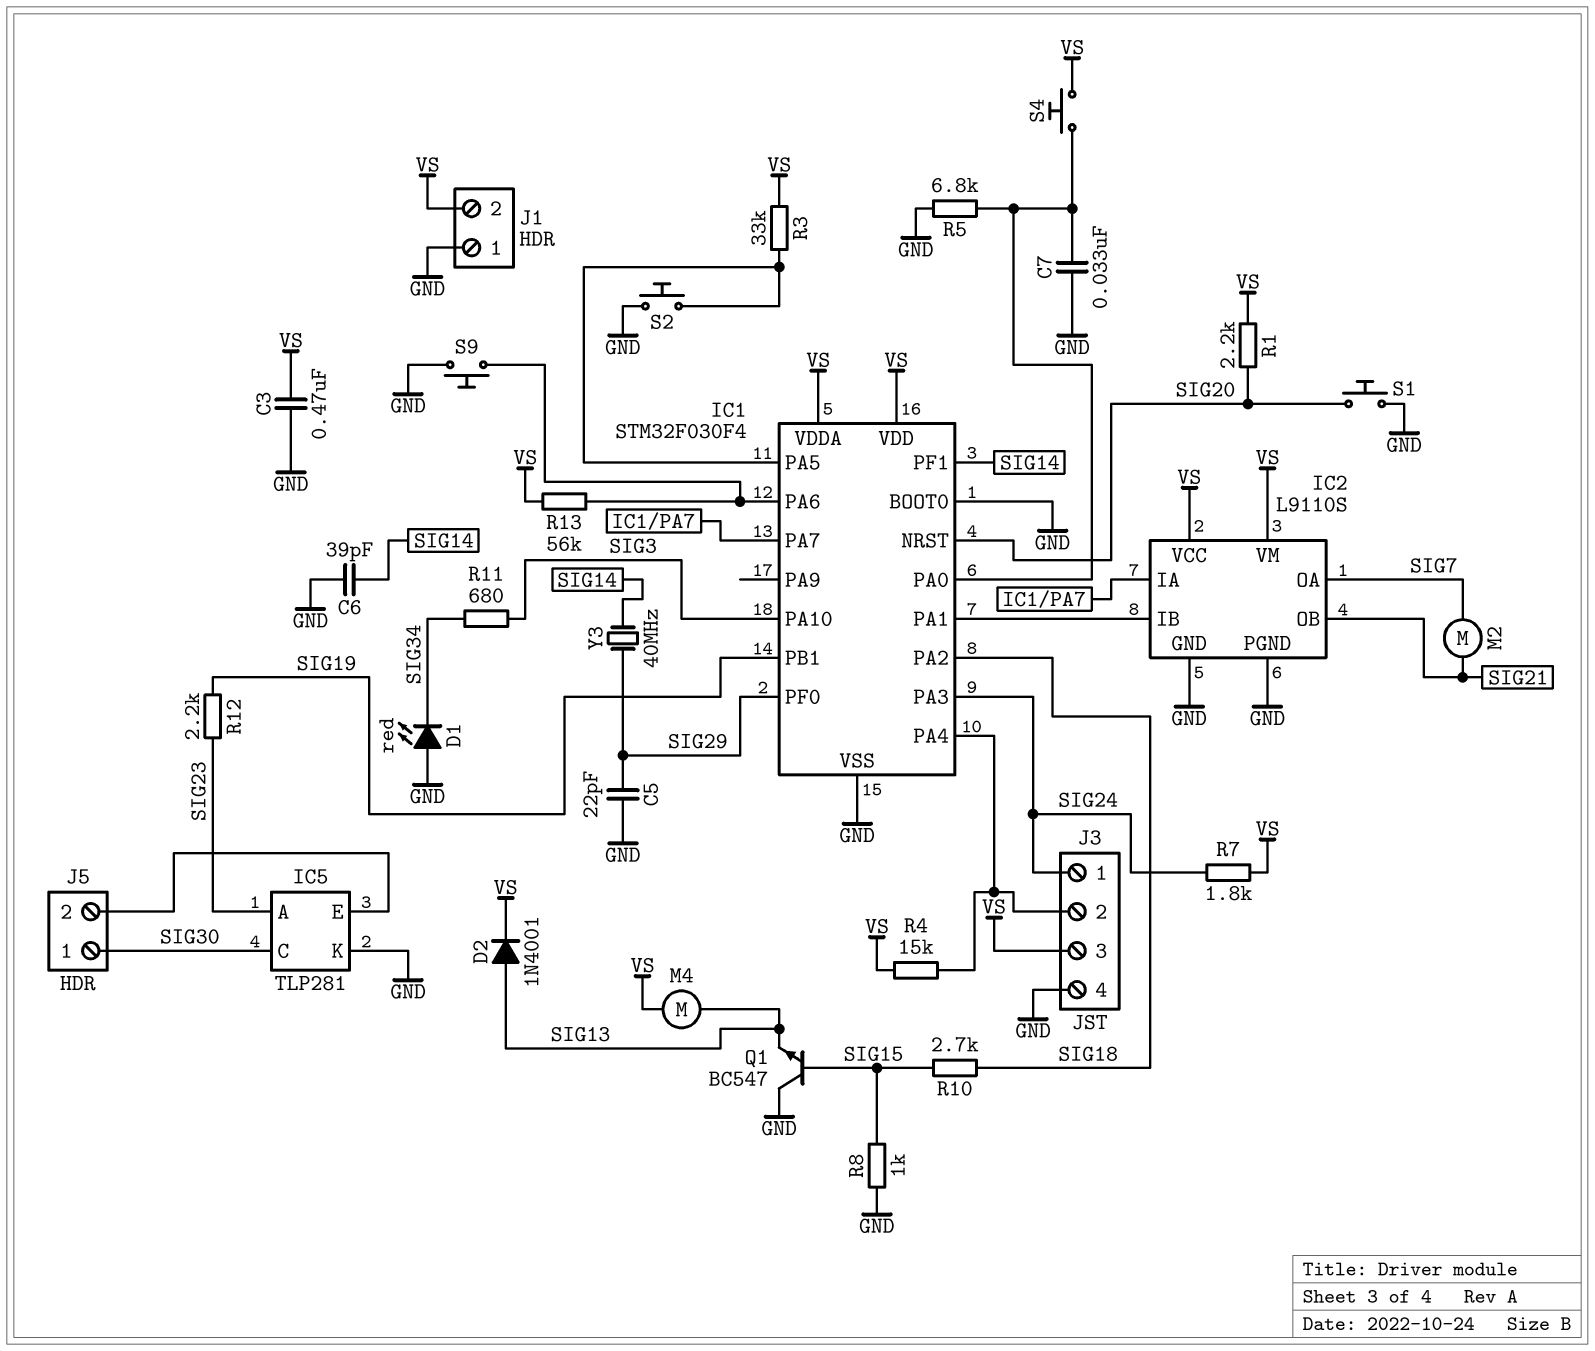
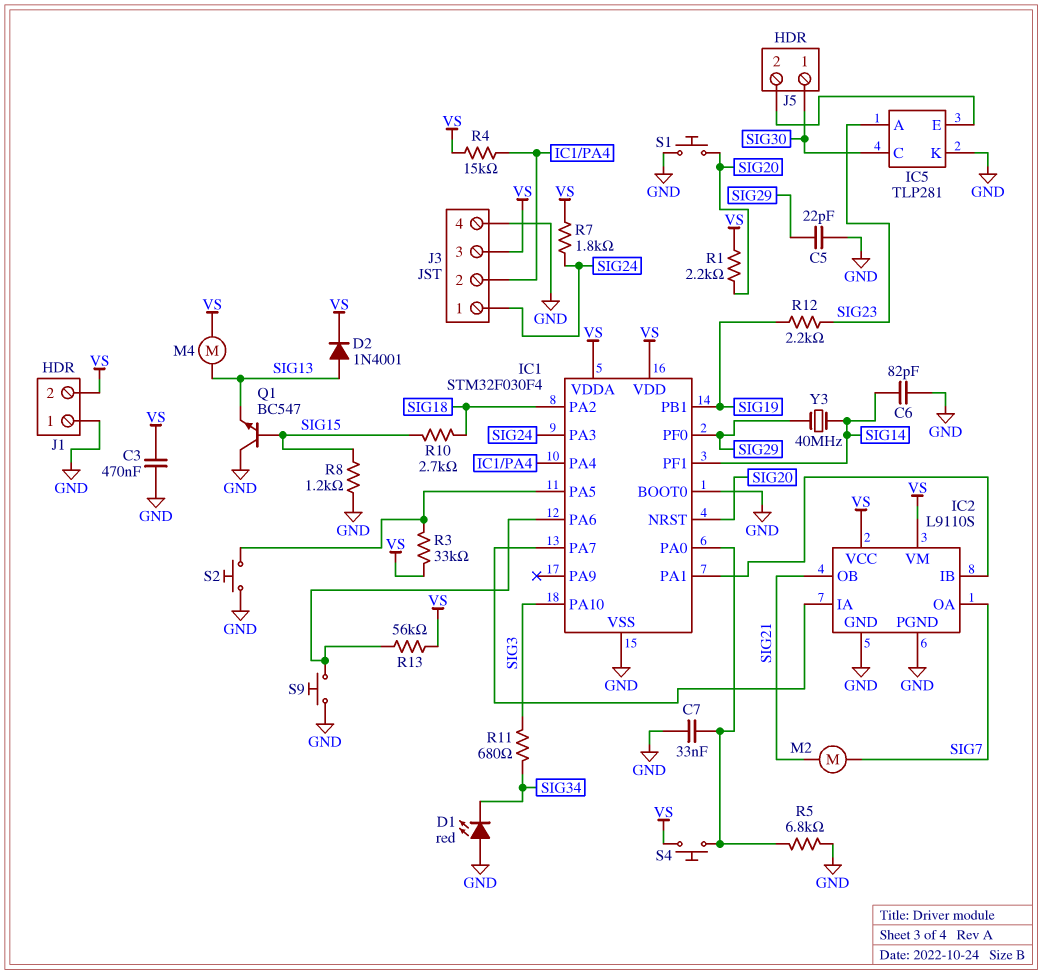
C6: 39pF (GND, SIG14) -> 82pF (GND, SIG14)
R8: 1k (GND, SIG15) -> 1.2k (GND, SIG15)

